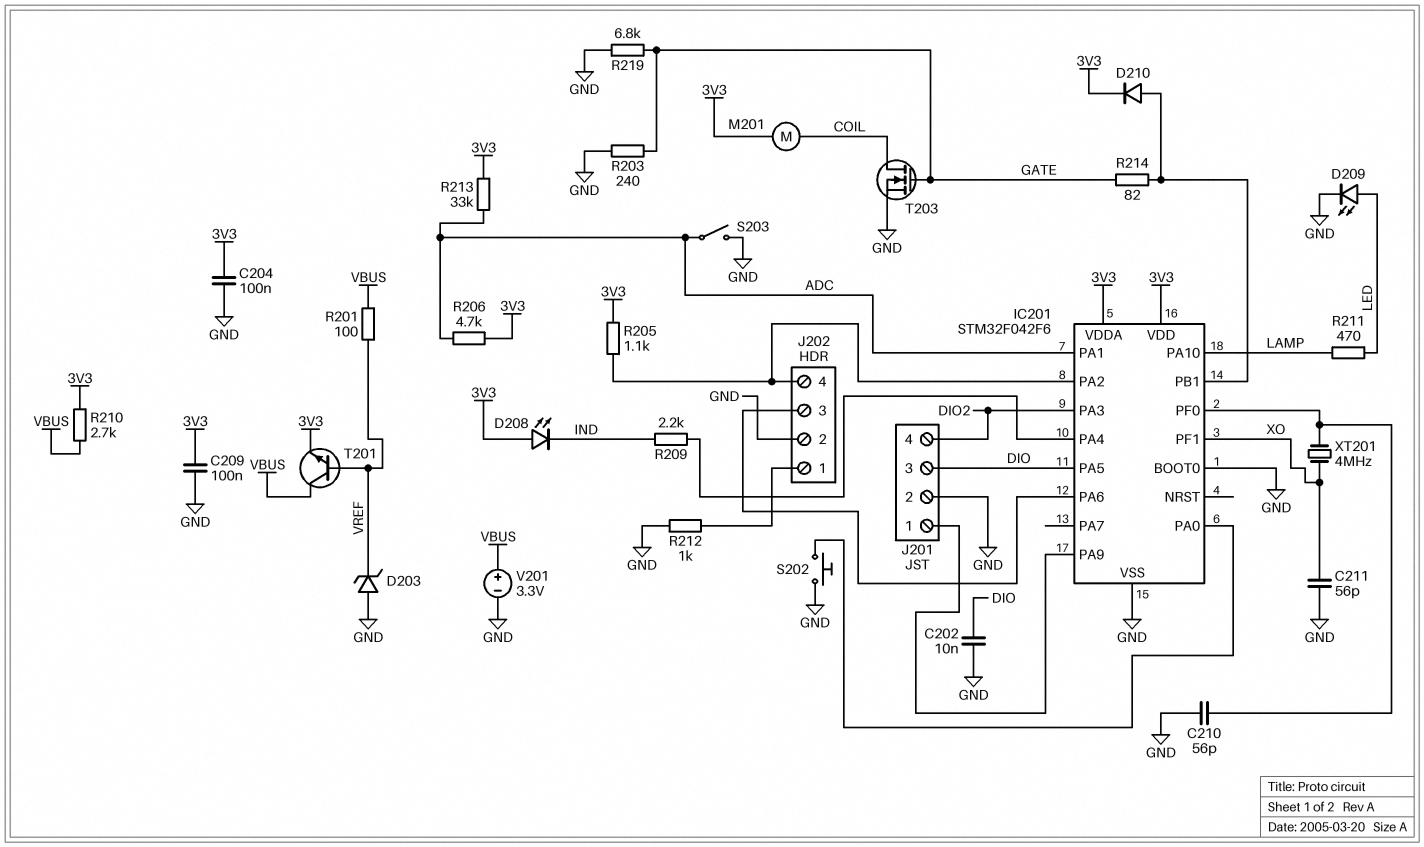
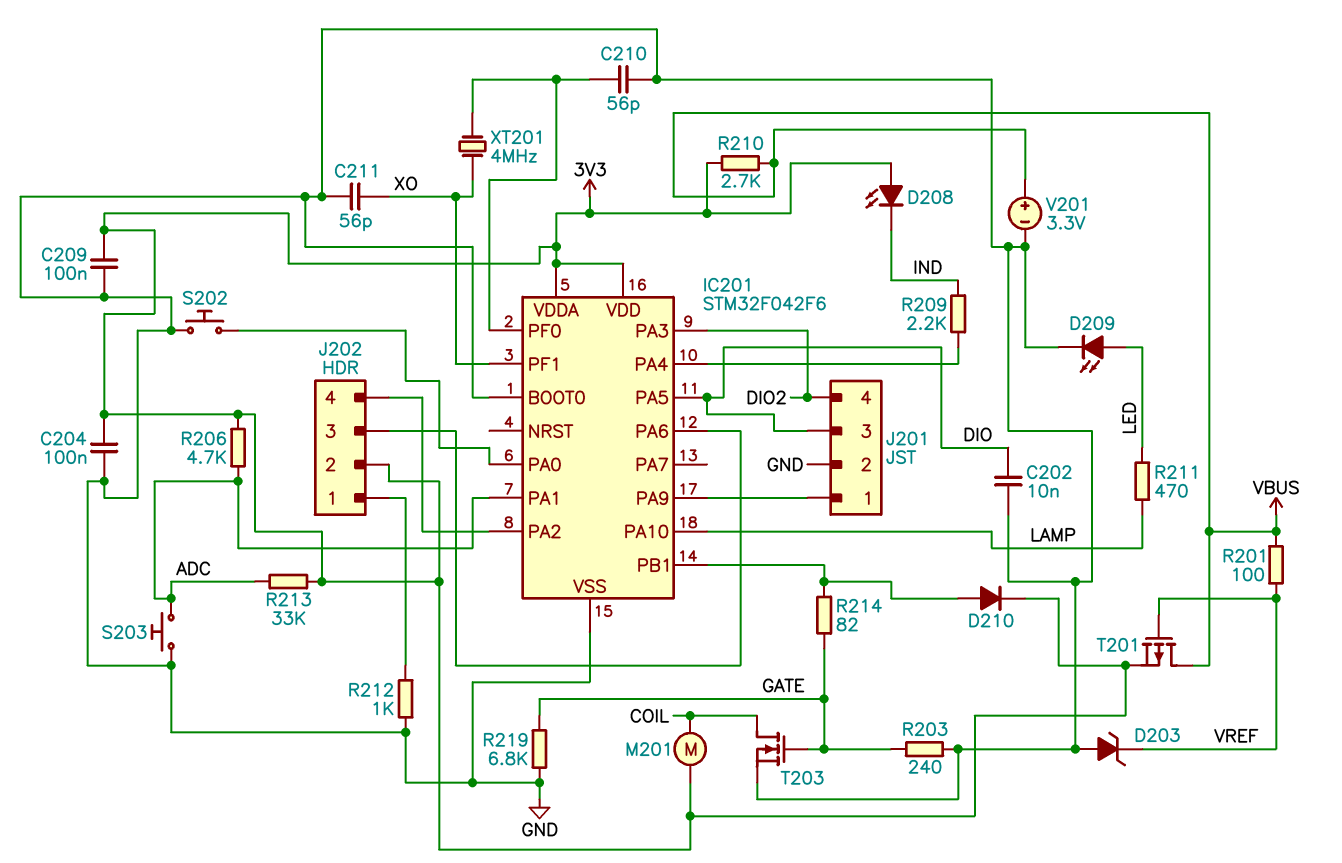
J202 pin 2: GND -> 3V3
R205: 1.1k (3V3, IC201/PA2) -> none
S203: switch (ADC, GND) -> button (ADC, GND)
T201: NPN (B VREF, C VBUS, E 3V3) -> PMOS (G VREF, D VBUS, S 3V3)

